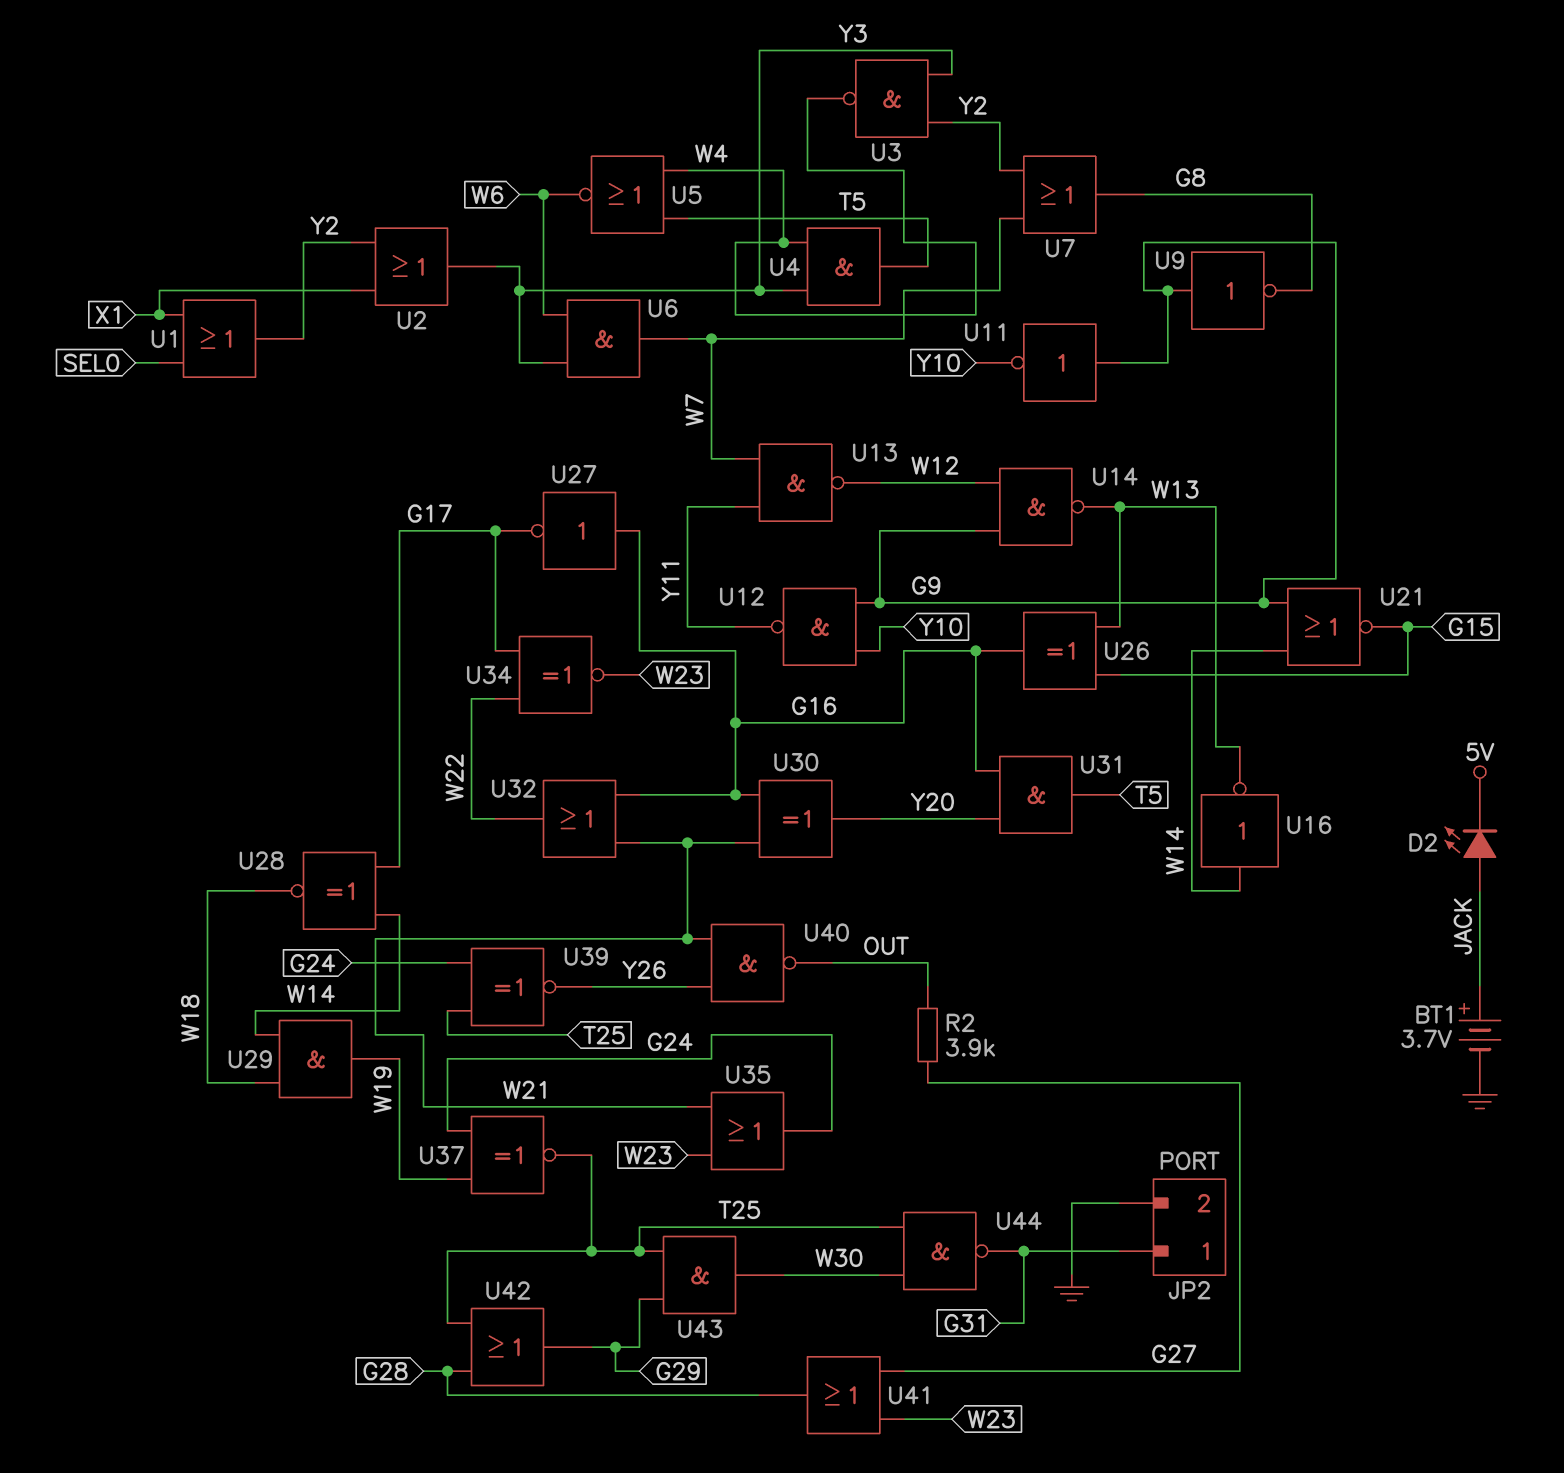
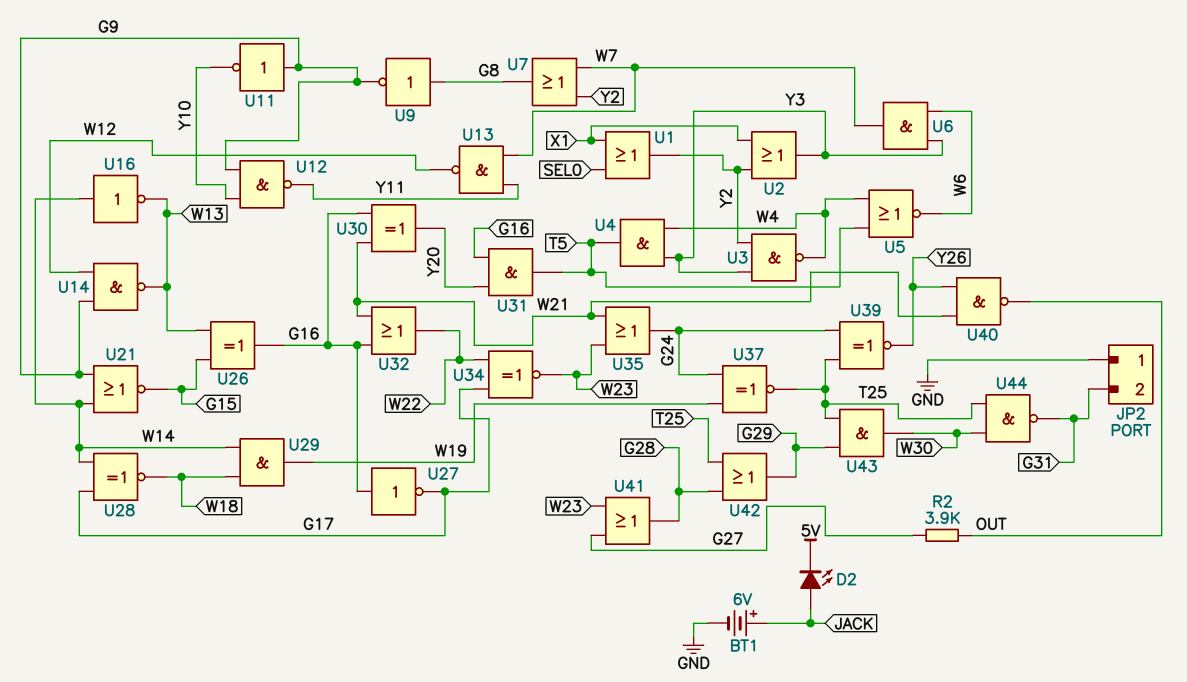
BT1: 3.7V (plus JACK, minus GND) -> 6V (plus JACK, minus GND)
JP2 pin 1: G31 -> GND
JP2 pin 2: GND -> G31
U9: NOT (in G9, out G8) -> NOT (in G8, out G9)

